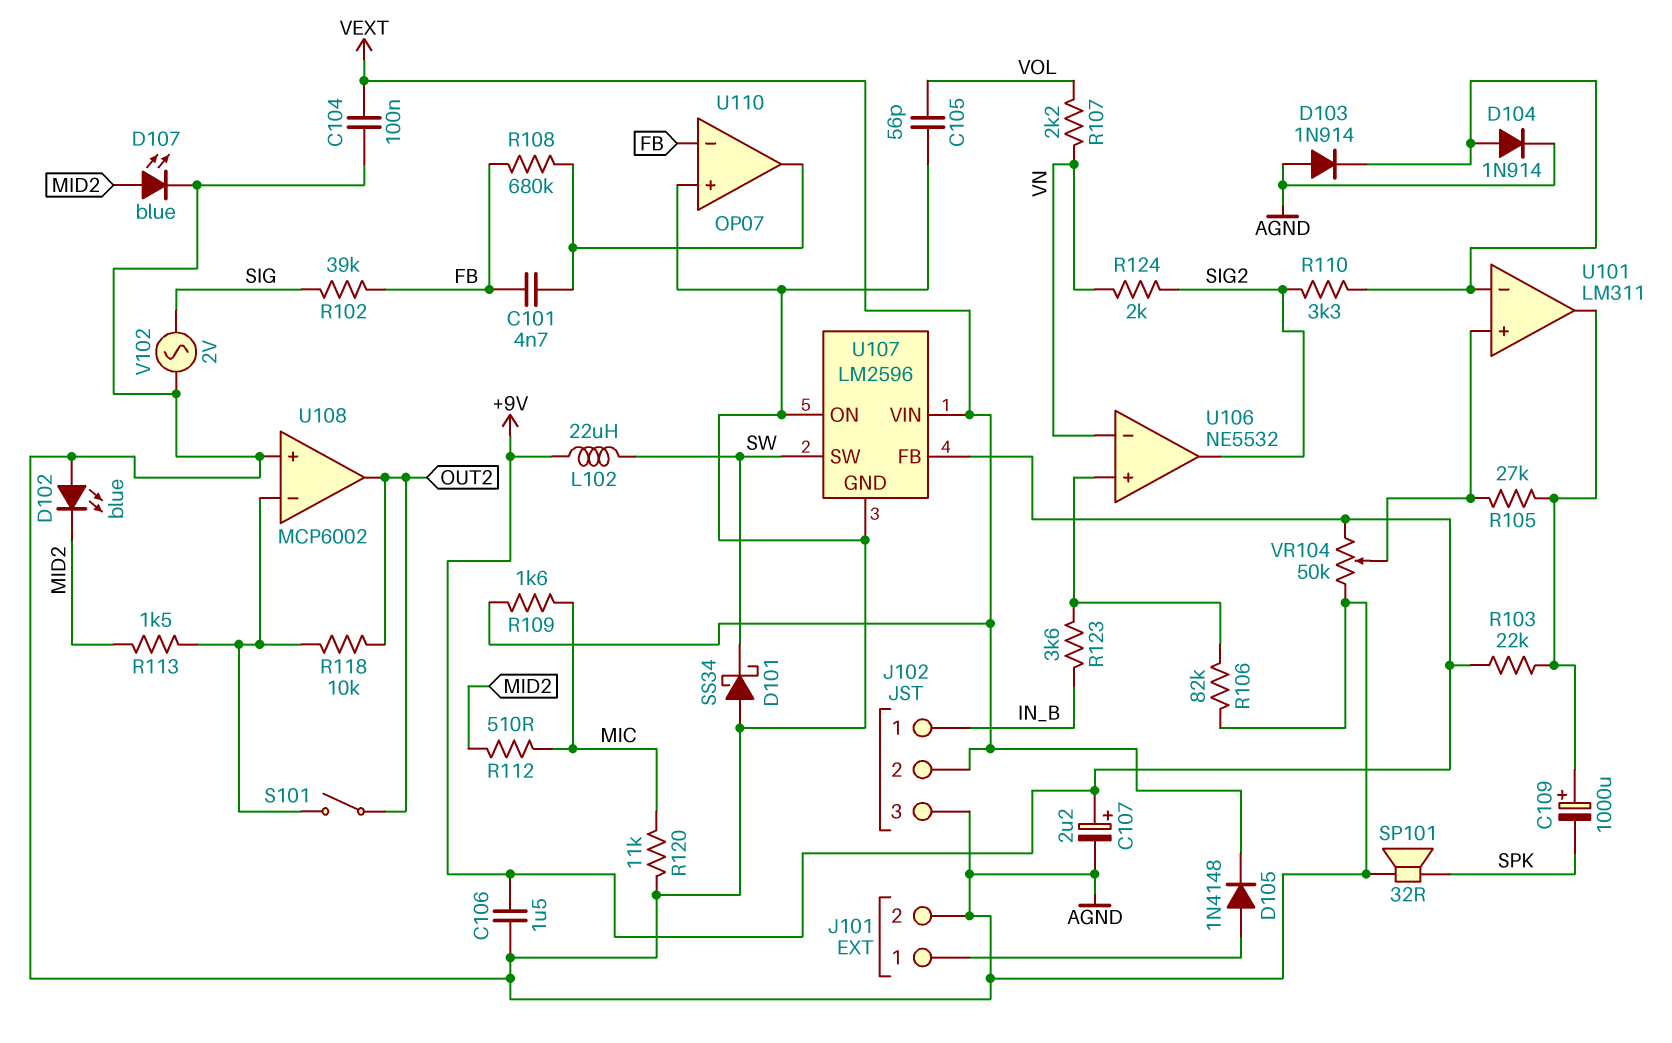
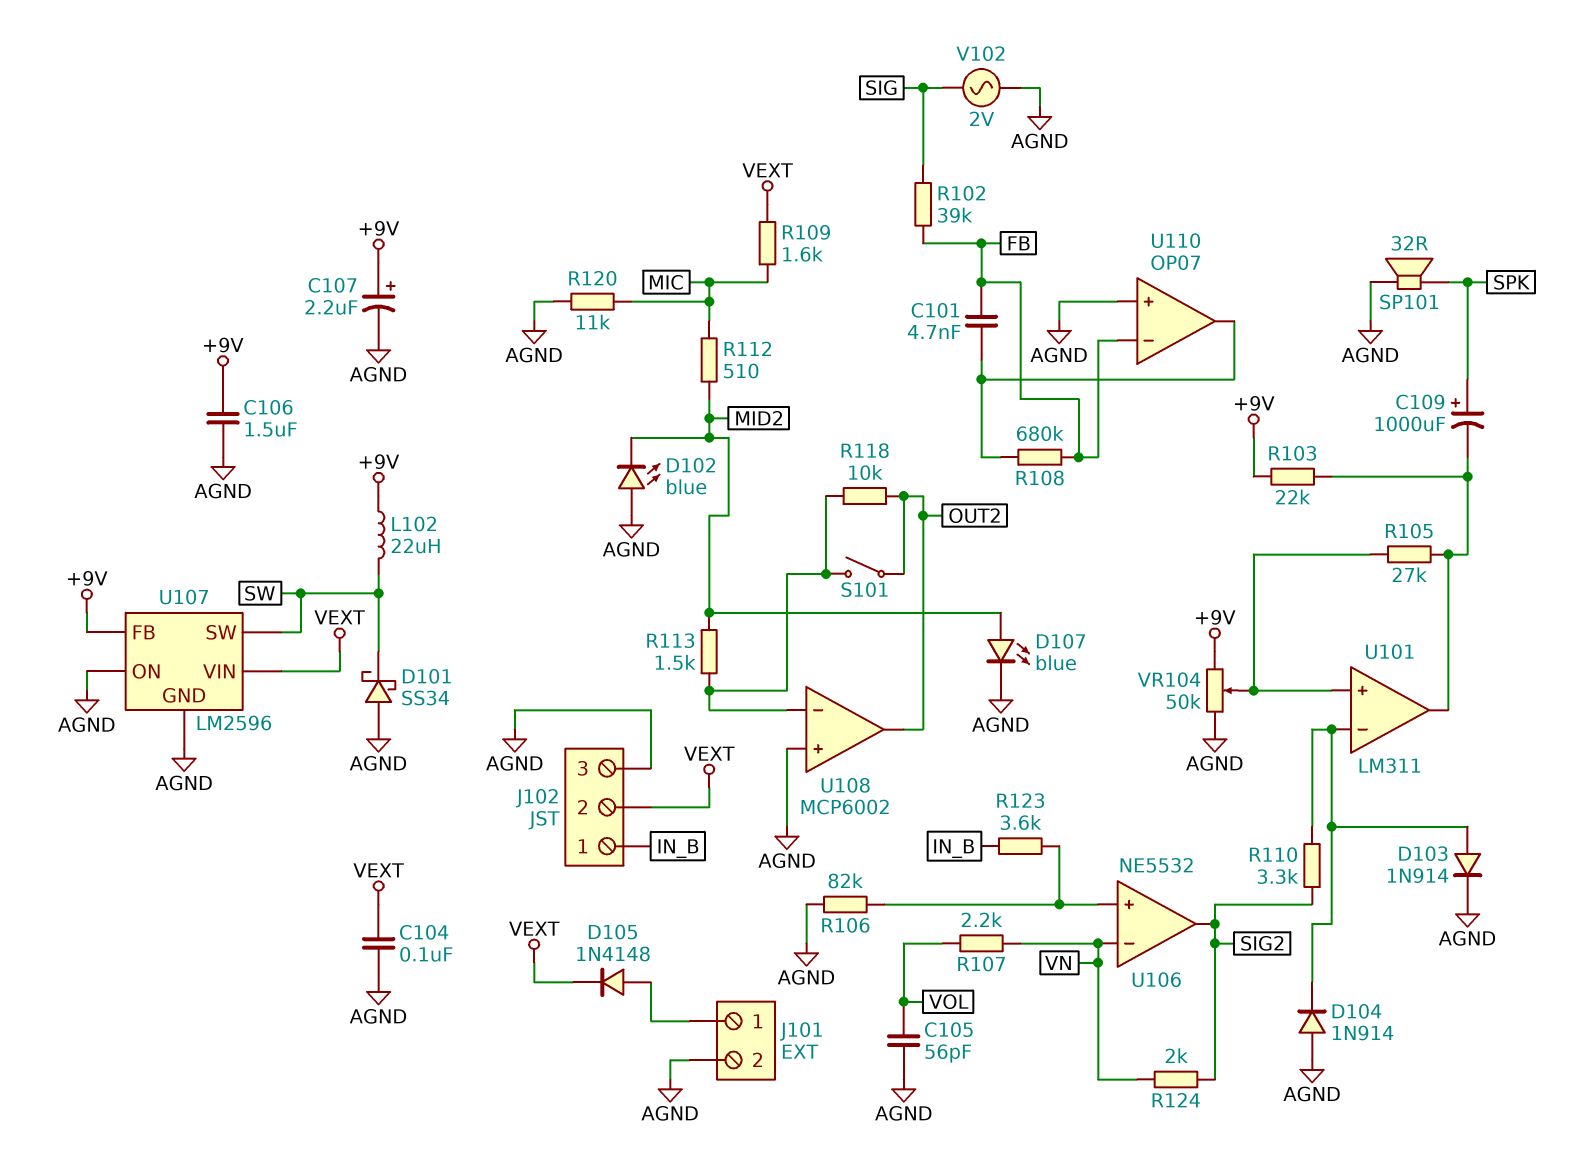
C109: 1000uF (plus U101/out, minus SPK) -> 1000uF (plus SPK, minus U101/out)
D103: diode 1N914 (A AGND, K U101/in-) -> diode 1N914 (A U101/in-, K AGND)
D104: diode 1N914 (A U101/in-, K AGND) -> diode 1N914 (A AGND, K U101/in-)

